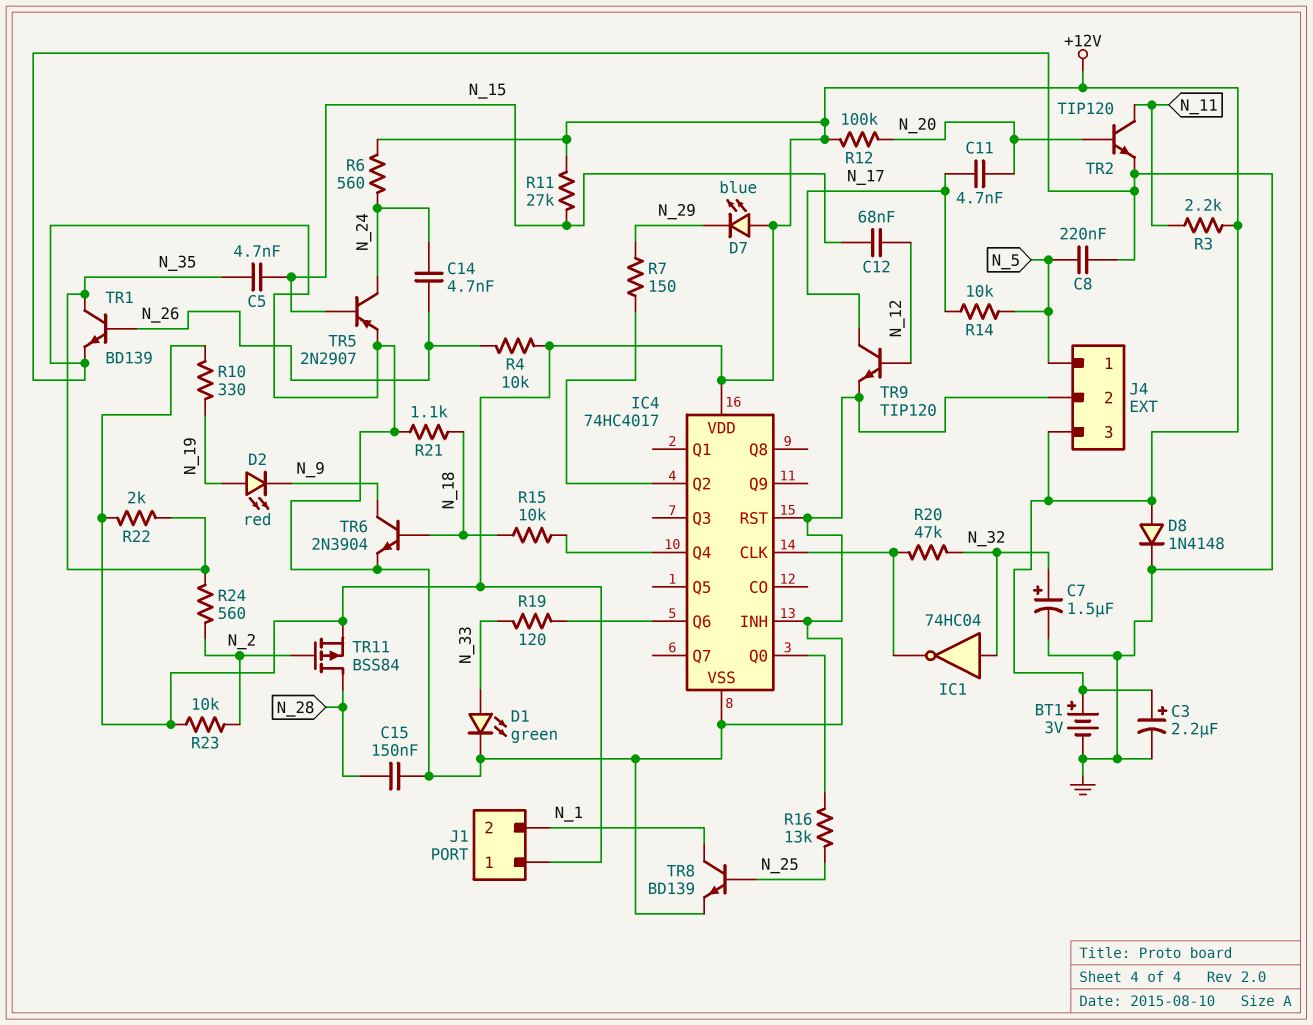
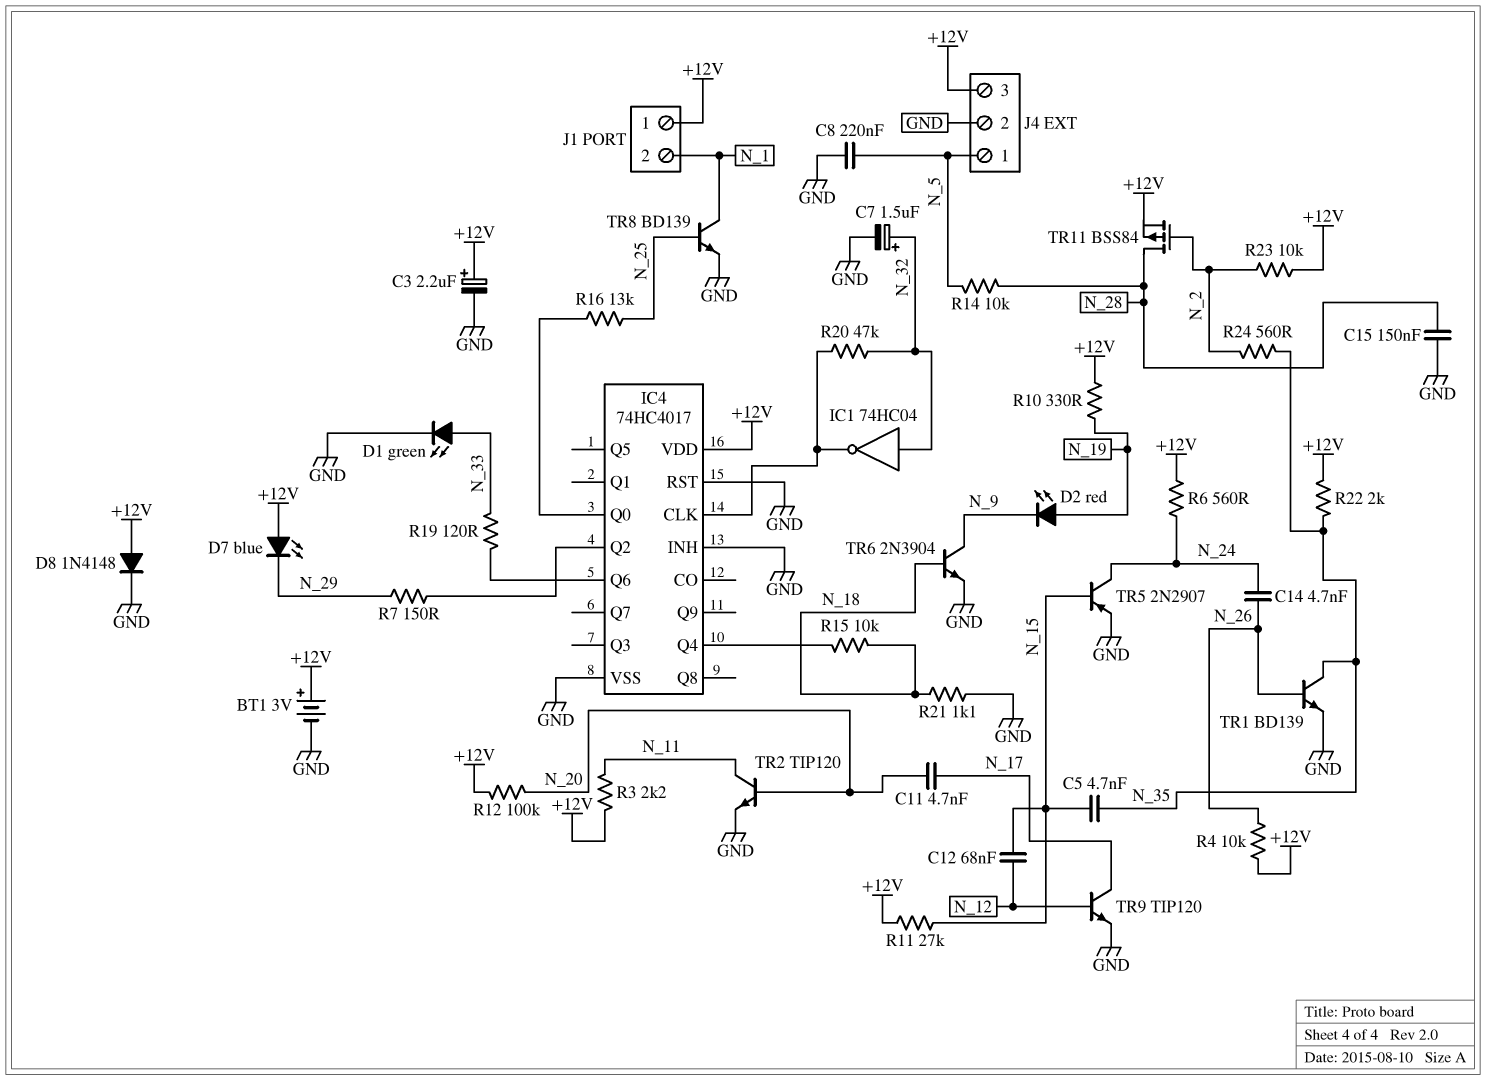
R14: 10k (N_5, N_17) -> 10k (N_5, N_28)

